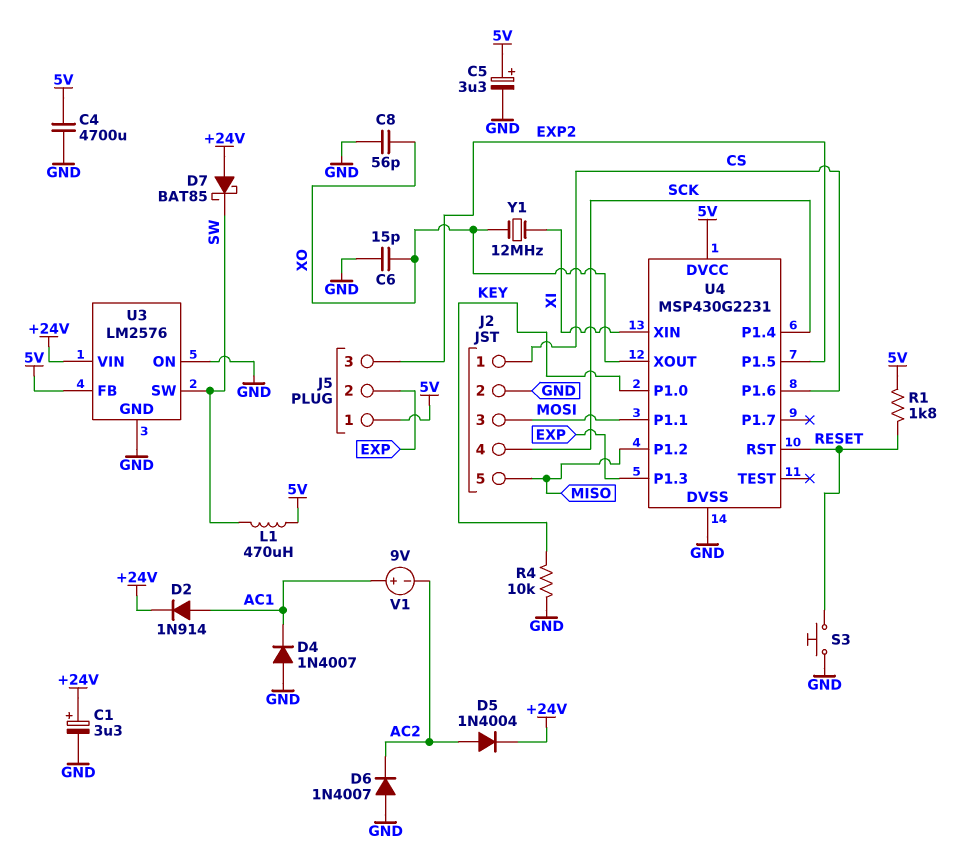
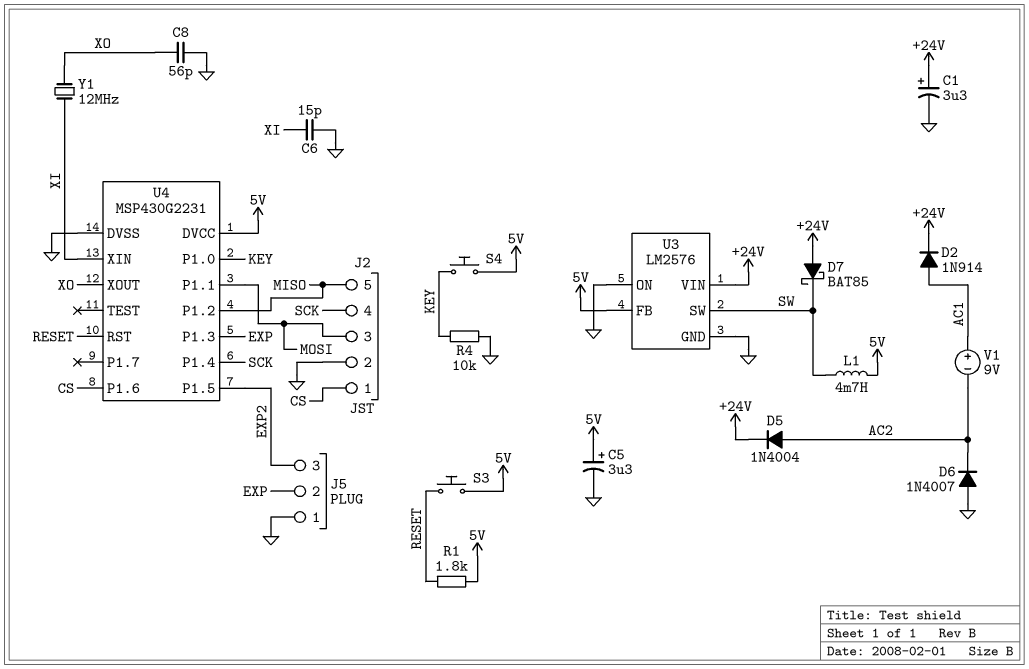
C4: 4700uF (5V, GND) -> none
C6: 15pF (GND, XO) -> 15pF (GND, XI)
D4: diode 1N4007 (A GND, K AC1) -> none
J5 pin 1: 5V -> GND
L1: 470uH (5V, SW) -> 4.7mH (5V, SW)
S3: button (GND, RESET) -> button (5V, RESET)
S4: none -> button (5V, KEY)

